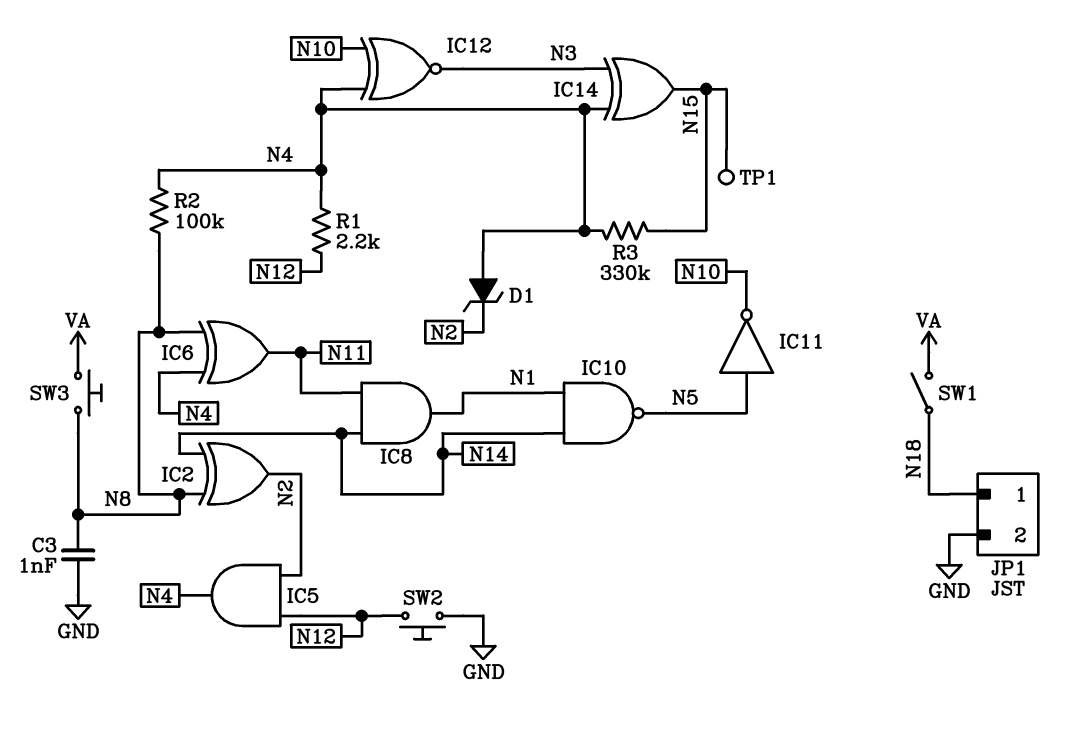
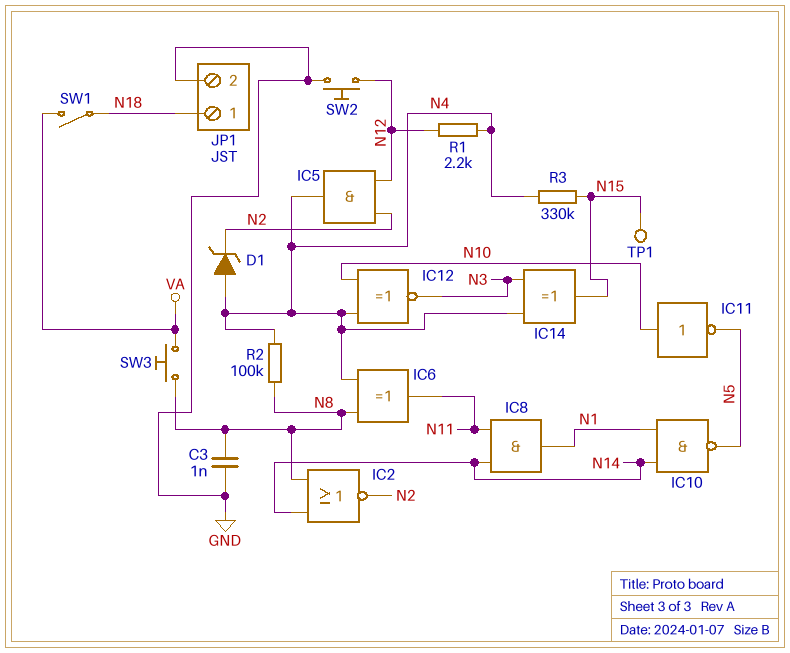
IC2: XOR (in N8, in N14, out N2) -> NOR (in N8, in N14, out N2)
IC11: NOT (in N5, out N10) -> NOT (in N10, out N5)

